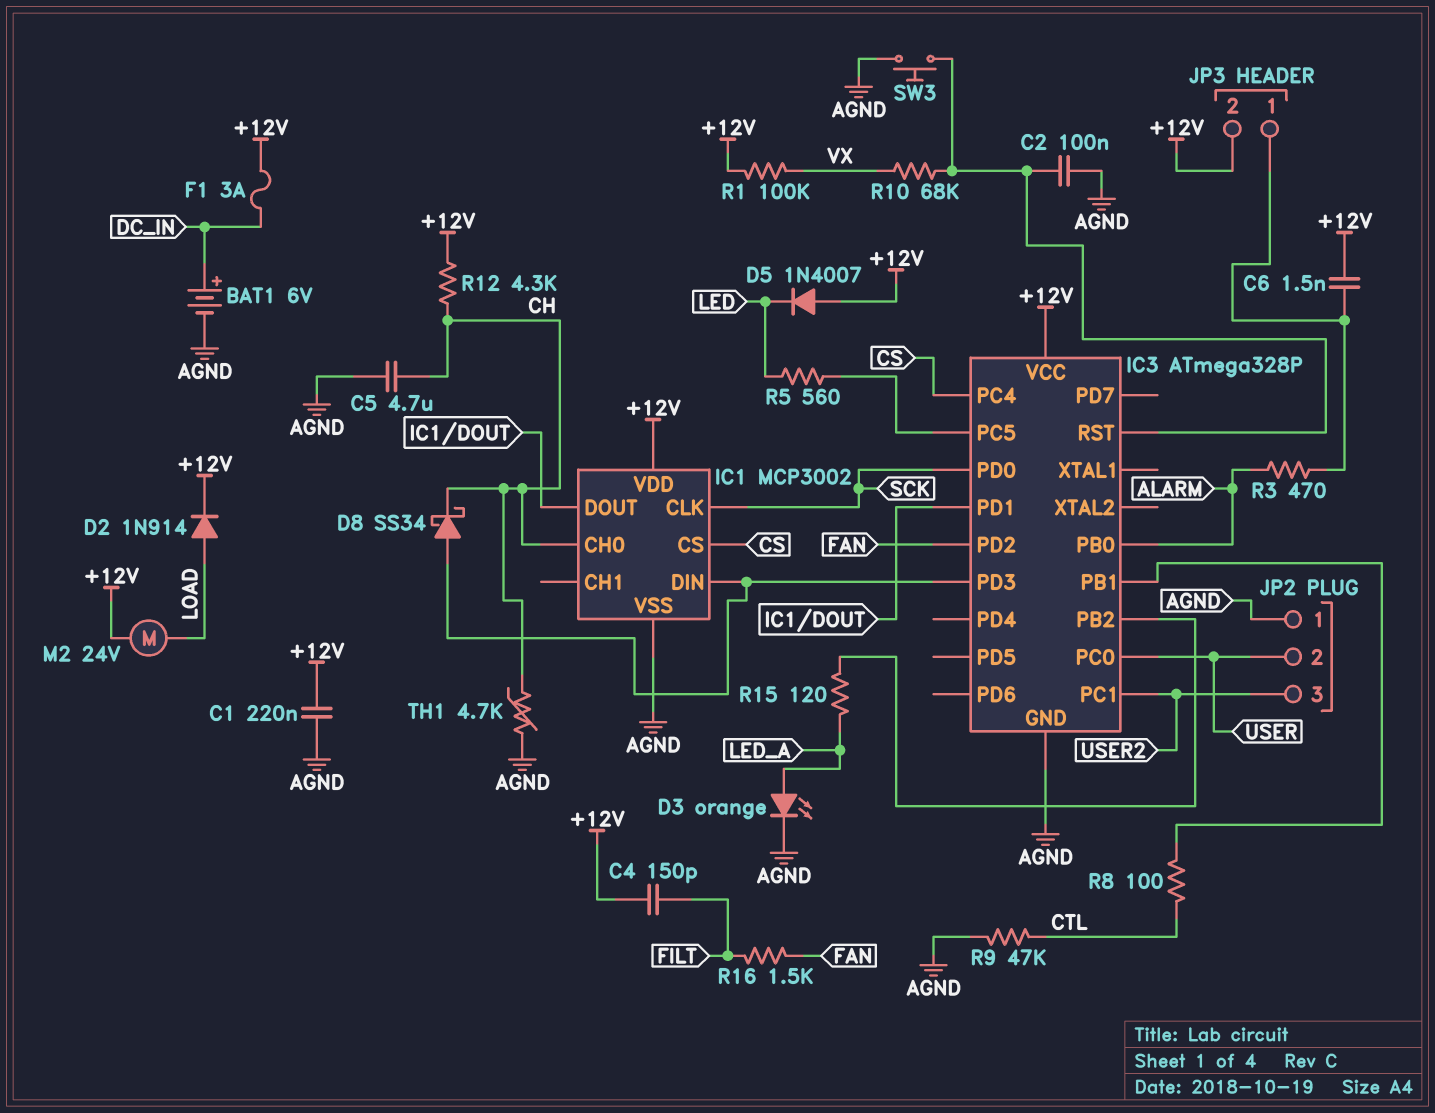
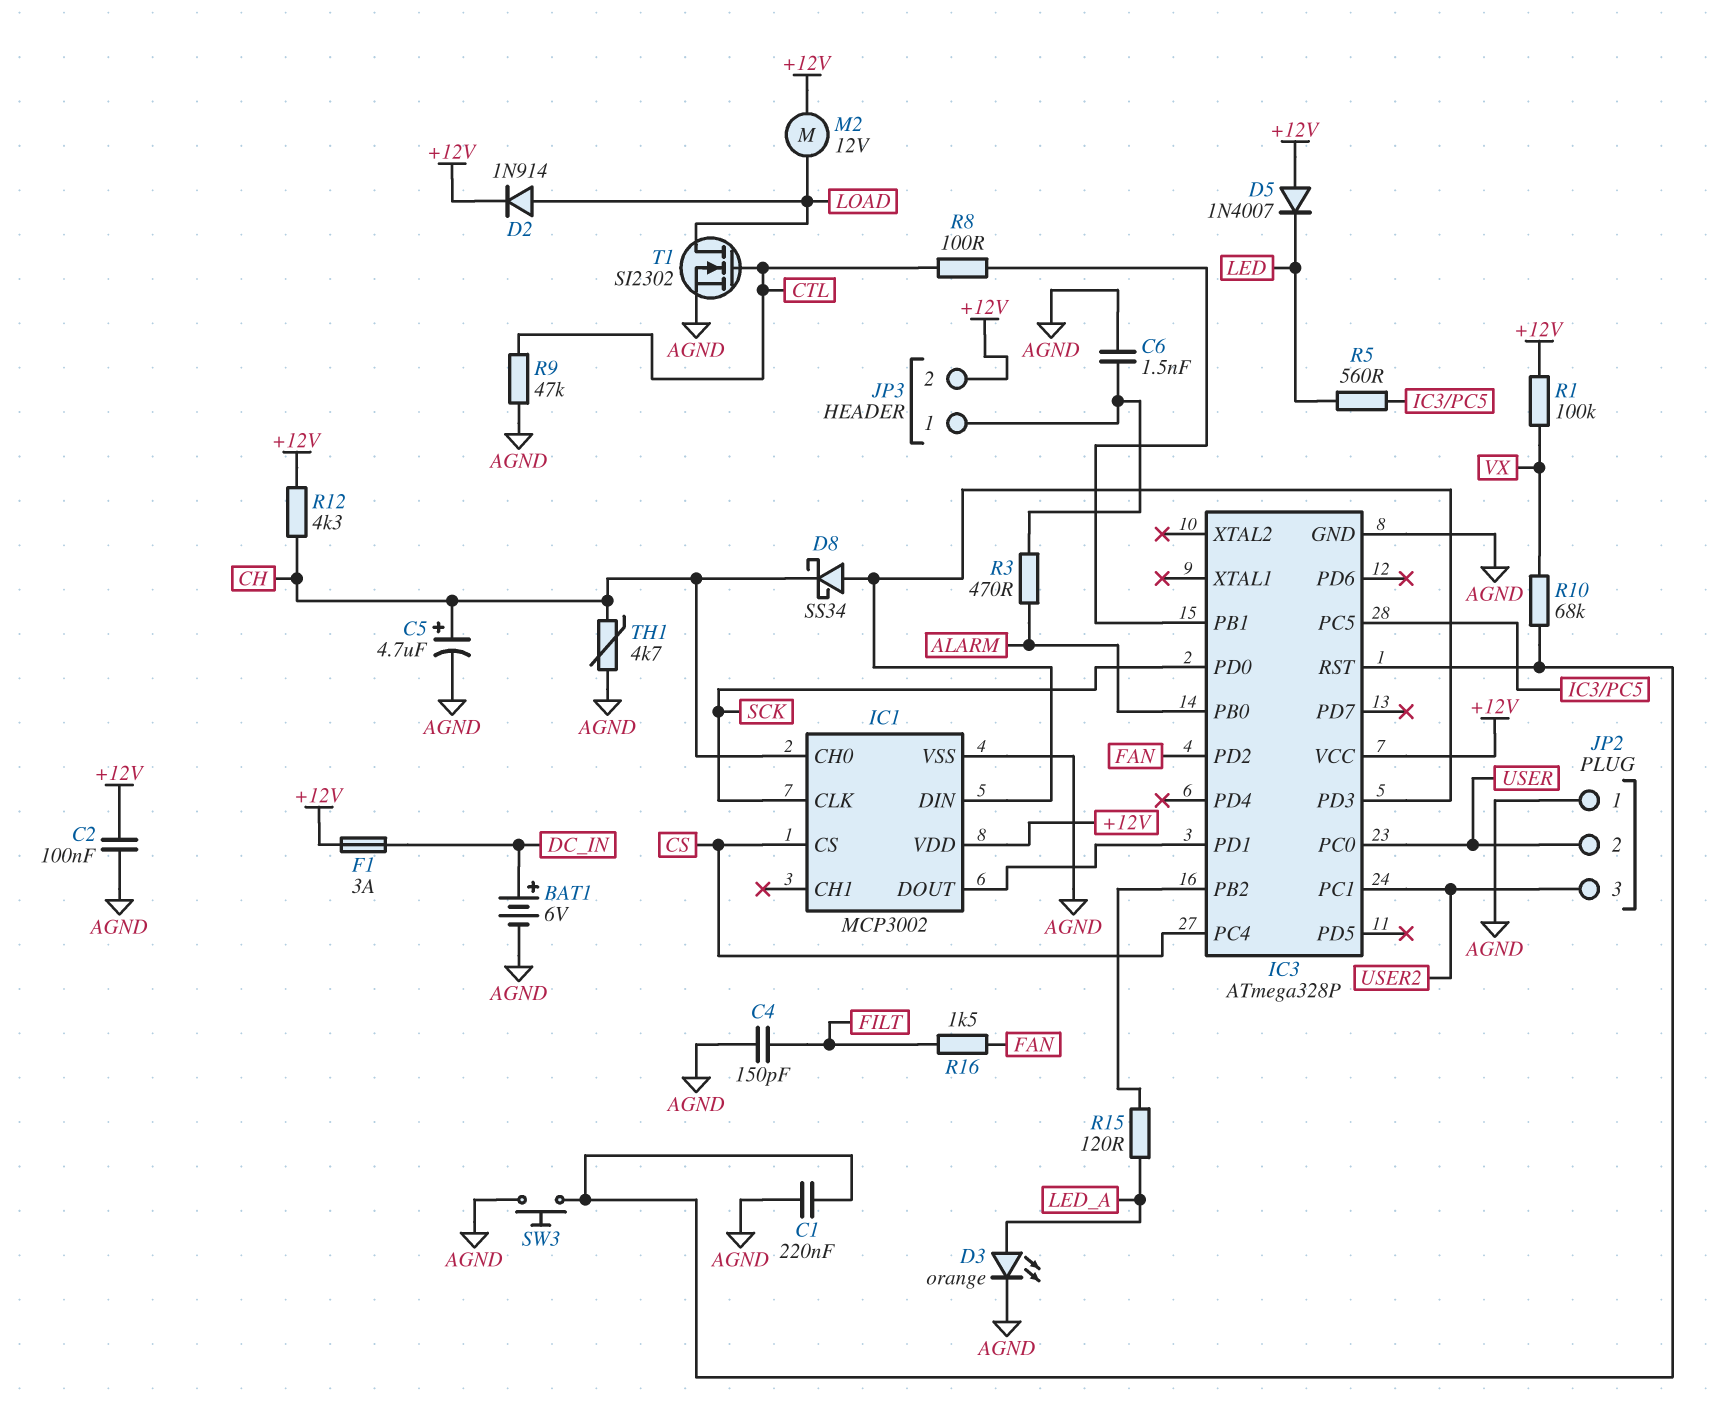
C1: 220nF (+12V, AGND) -> 220nF (AGND, IC3/RST)
C2: 100nF (AGND, IC3/RST) -> 100nF (+12V, AGND)
C4: 150pF (+12V, FILT) -> 150pF (AGND, FILT)
C5: 4.7uF (AGND, CH) -> 4.7uF (plus CH, minus AGND)
C6: 1.5nF (+12V, JP3/1) -> 1.5nF (AGND, JP3/1)
M2: motor 24V (+12V, LOAD) -> motor 12V (+12V, LOAD)
T1: none -> NMOS SI2302 (G CTL, D LOAD, S AGND)

